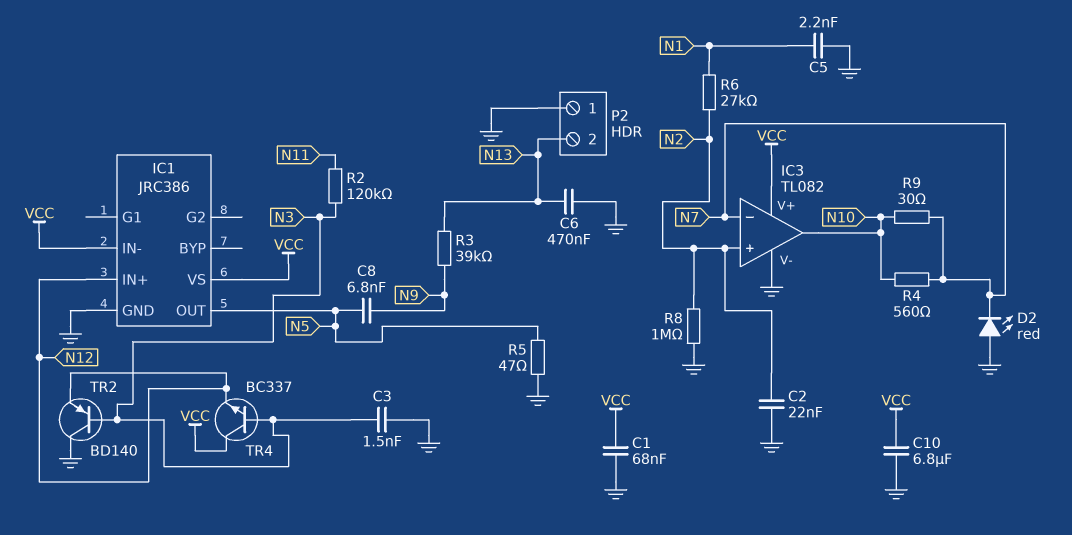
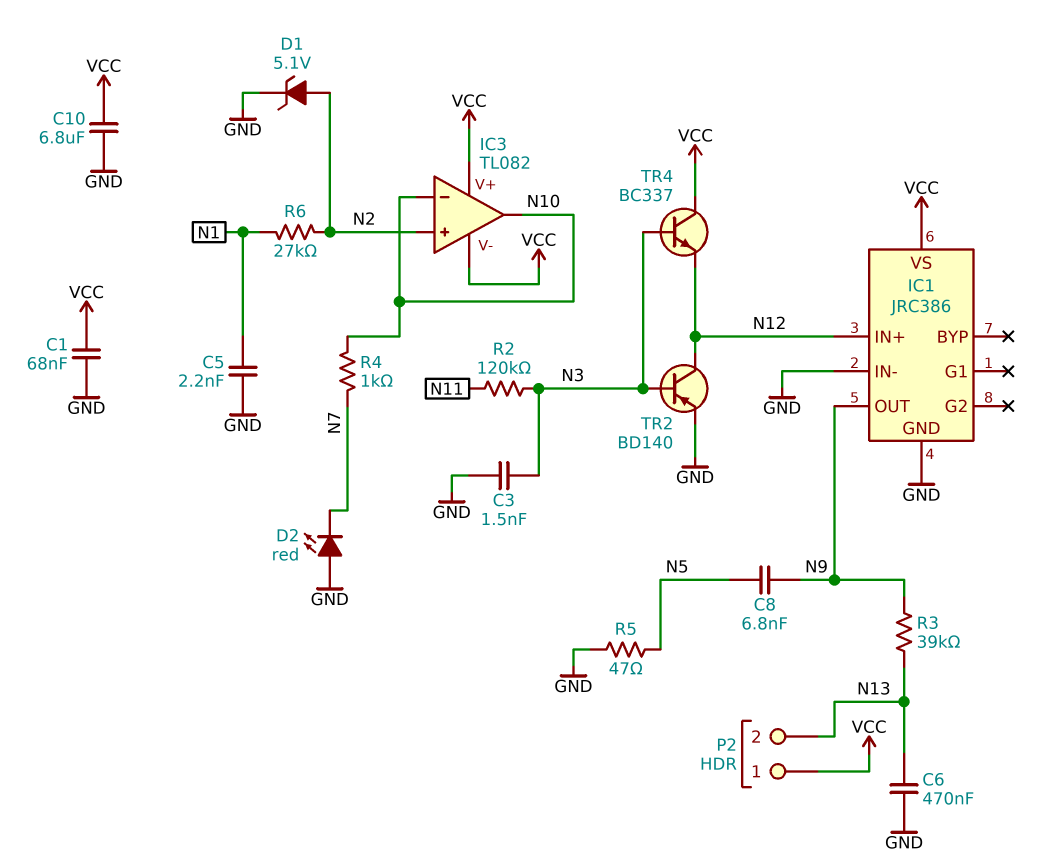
C2: 22nF (GND, N2) -> none
D1: none -> zener 5.1V (A N2, K GND)
IC1 pin IN-: VCC -> GND
IC1 pin OUT: N5 -> N9
IC3 pin V-: GND -> VCC
IC3 pin in-: N7 -> N10
P2 pin 1: GND -> VCC
R4: 560 (N7, N10) -> 1k (N7, N10)
R8: 1M (GND, N2) -> none
R9: 30 (N7, N10) -> none
TR2: PNP BD140 (B N3, C GND, E N12) -> PNP BD140 (B N3, C N12, E GND)

